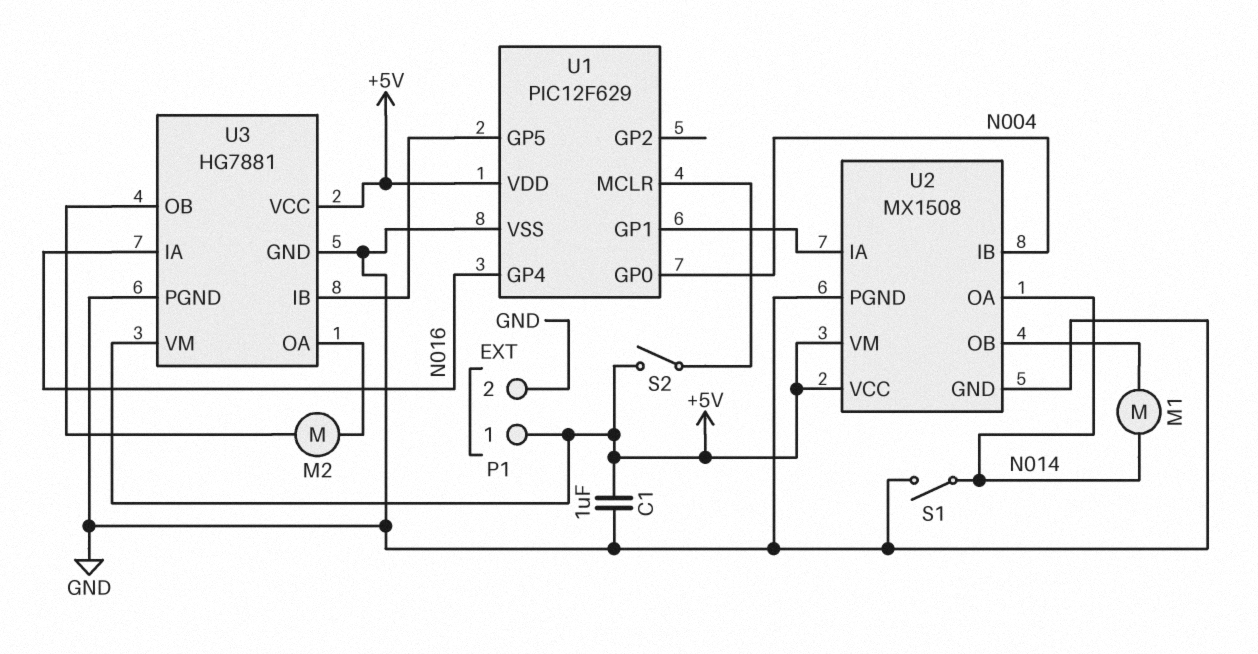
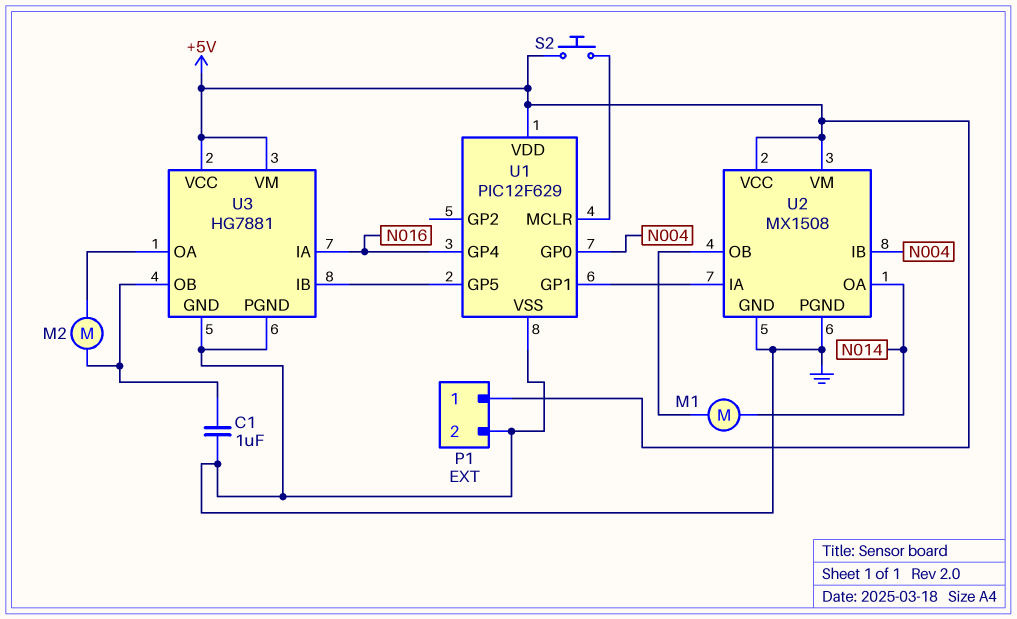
C1: 1uF (+5V, GND) -> 1uF (GND, U3/OB)
S1: switch (GND, N014) -> none
S2: switch (+5V, U1/MCLR) -> button (+5V, U1/MCLR)

